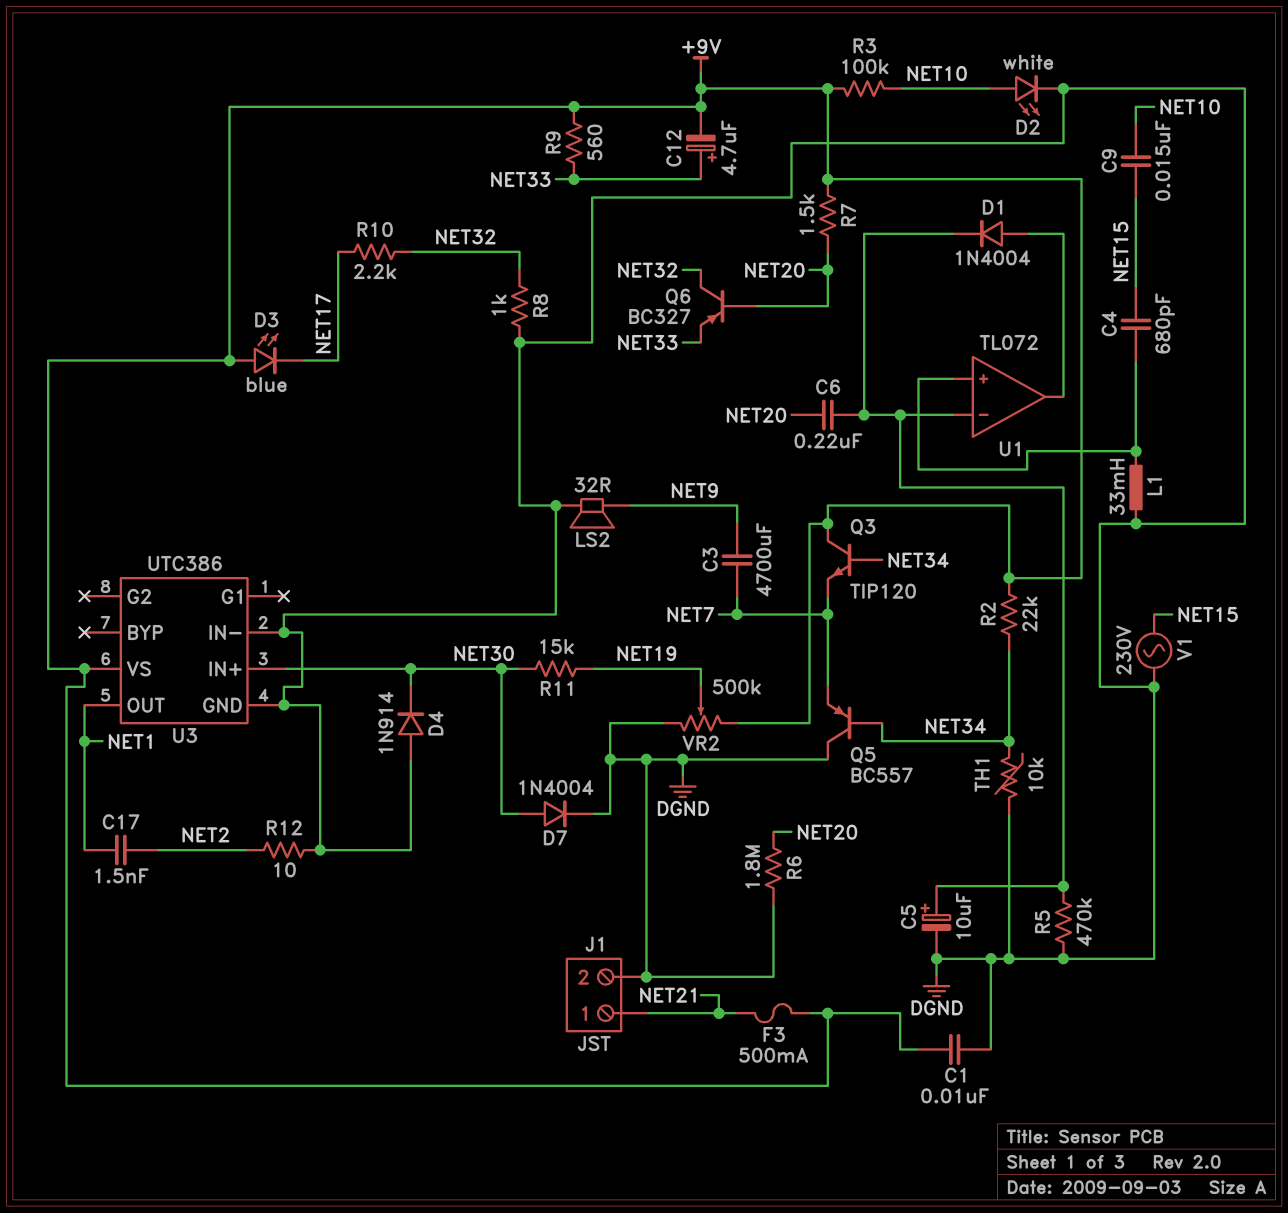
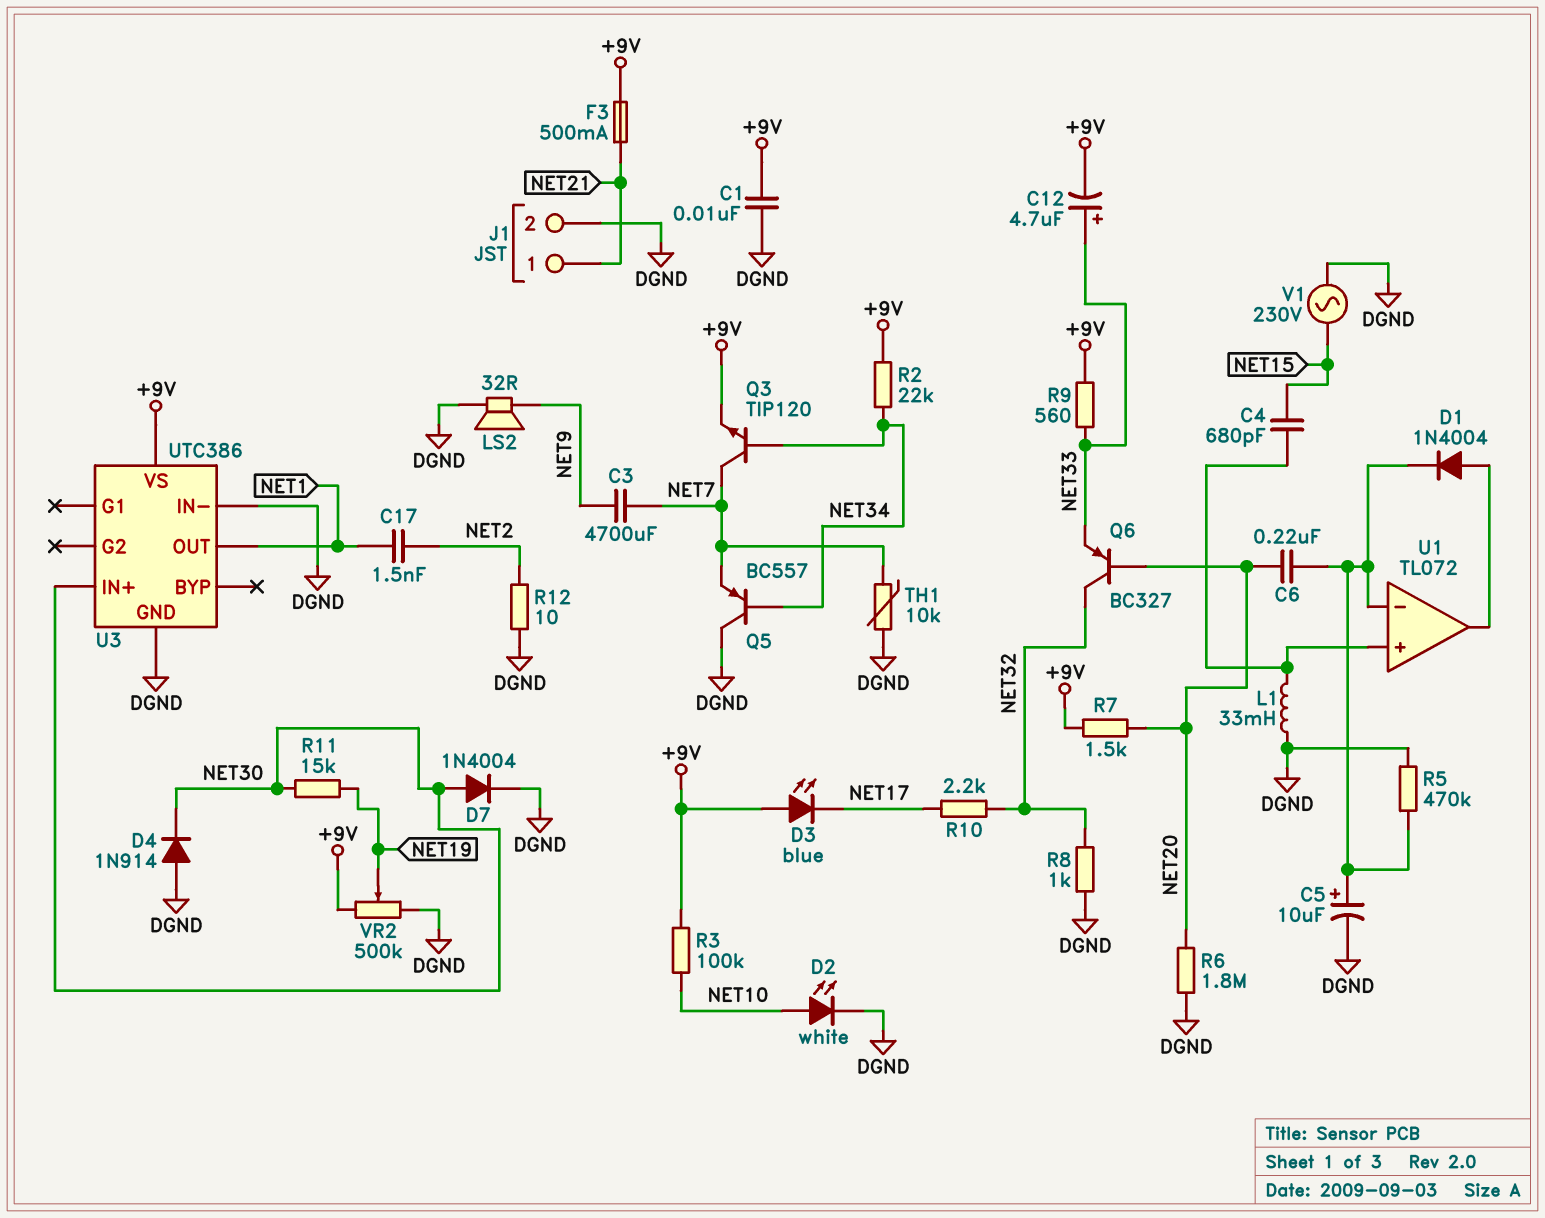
C9: 15nF (NET10, NET15) -> none
Q3: NPN TIP120 (B NET34, C +9V, E NET7) -> NPN TIP120 (B NET34, C NET7, E +9V)
TH1: 10k (DGND, NET34) -> 10k (DGND, NET7)

